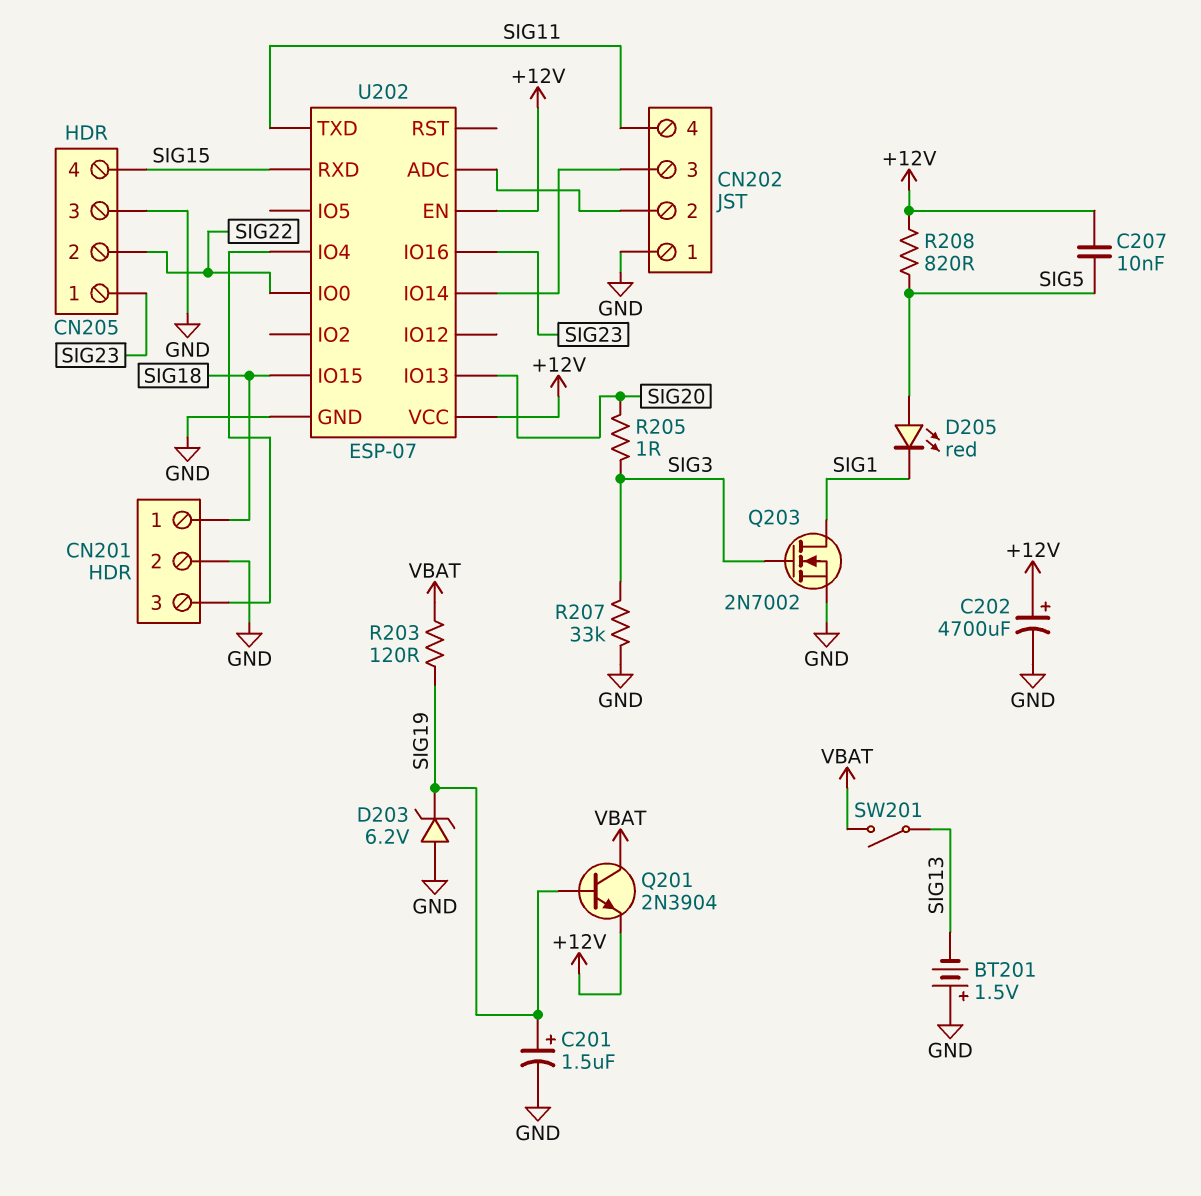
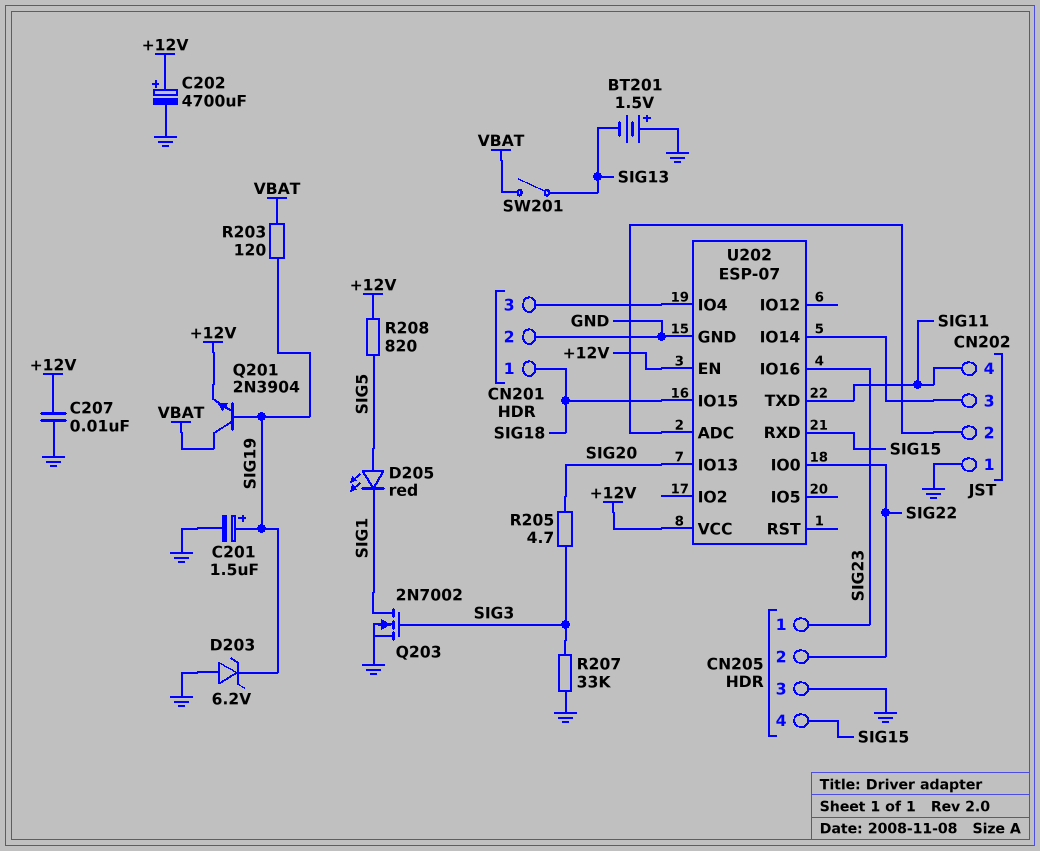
C207: 10nF (+12V, SIG5) -> 10nF (+12V, GND)
R205: 1 (SIG3, SIG20) -> 4.7 (SIG3, SIG20)

